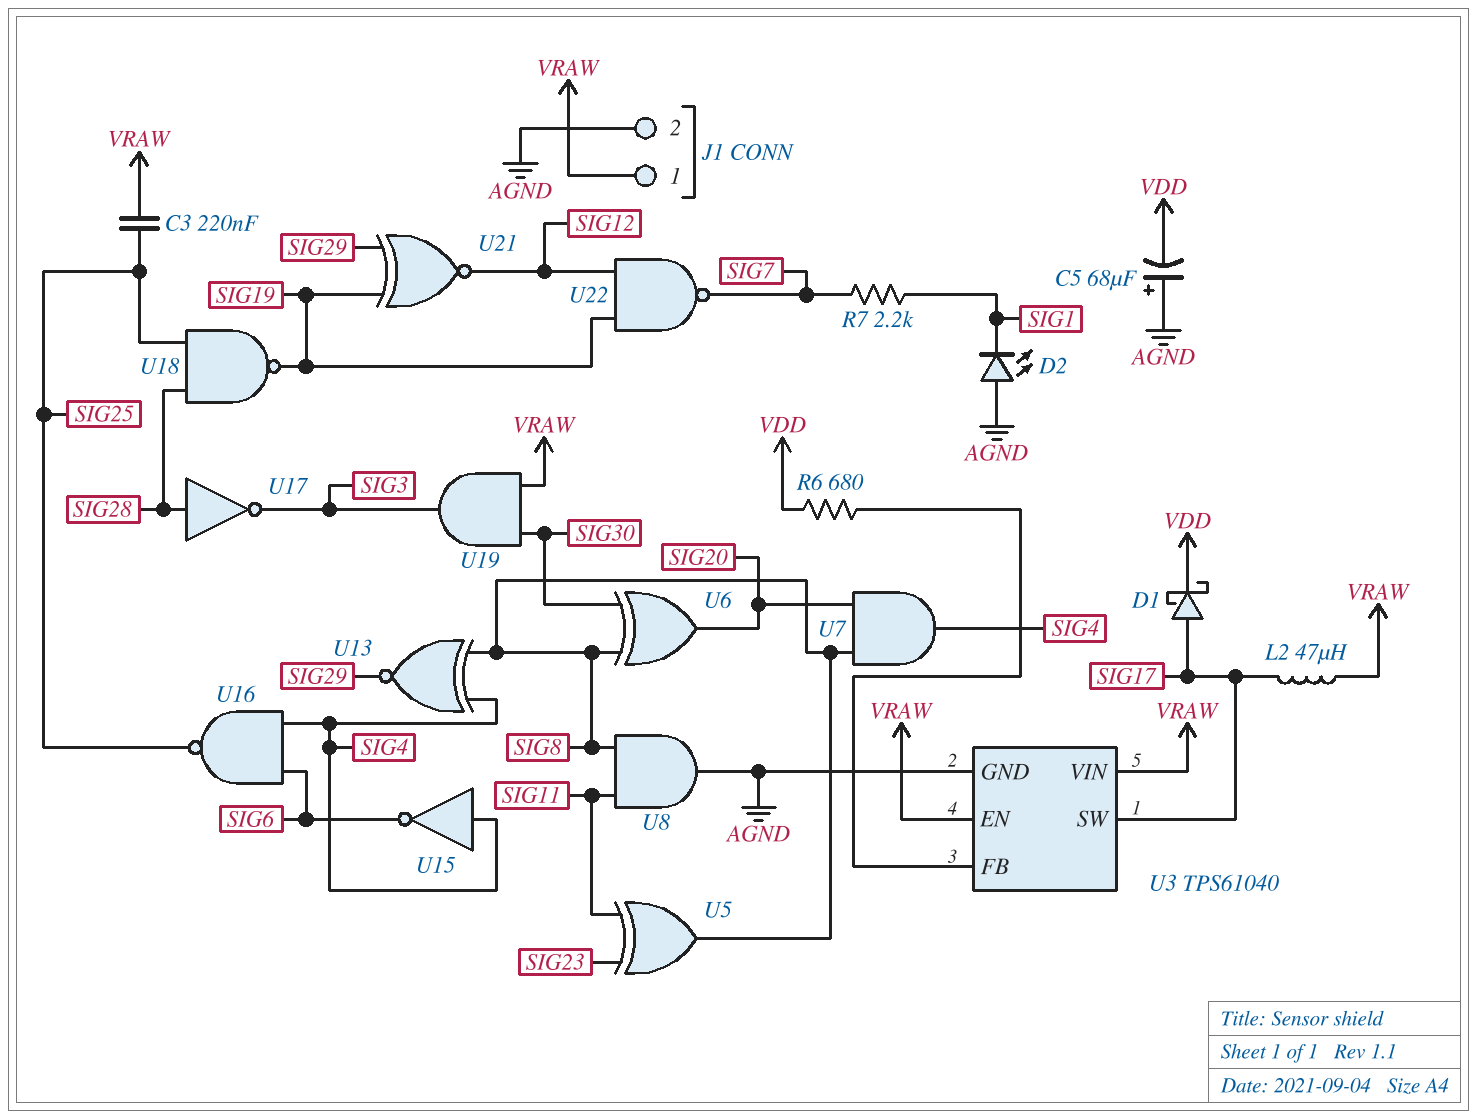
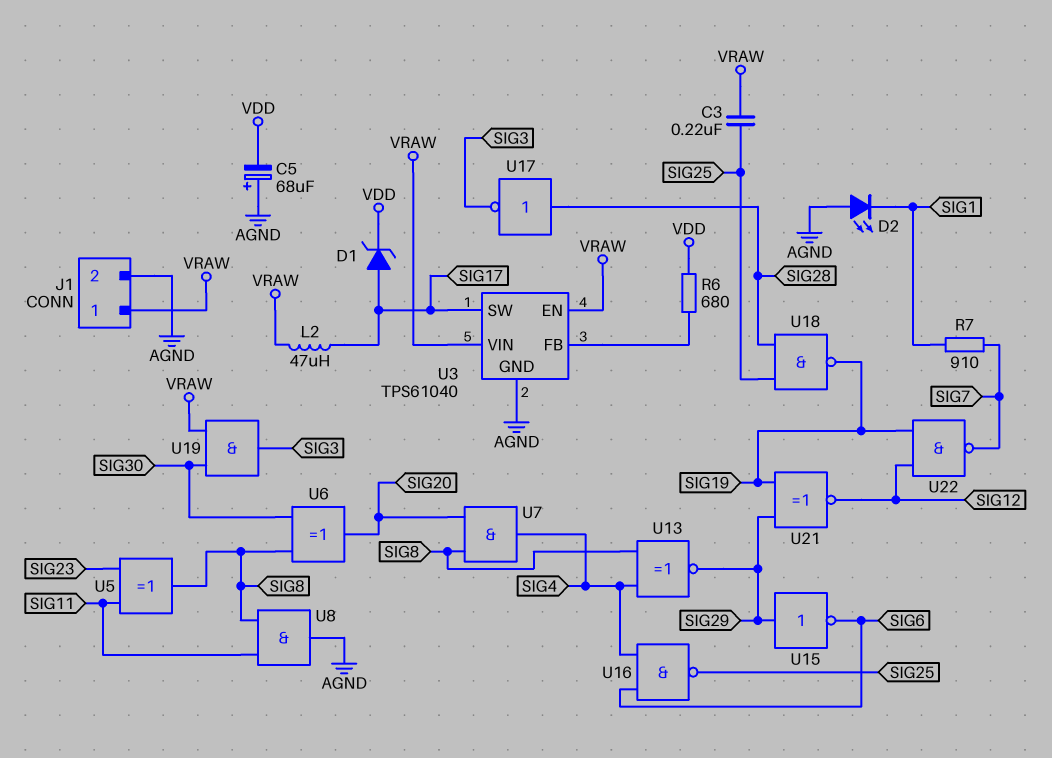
D1: schottky (A SIG17, K VDD) -> zener (A SIG17, K VDD)
R7: 2.2k (SIG1, SIG7) -> 910 (SIG1, SIG7)
U15: NOT (in SIG4, out SIG6) -> NOT (in SIG29, out SIG6)

